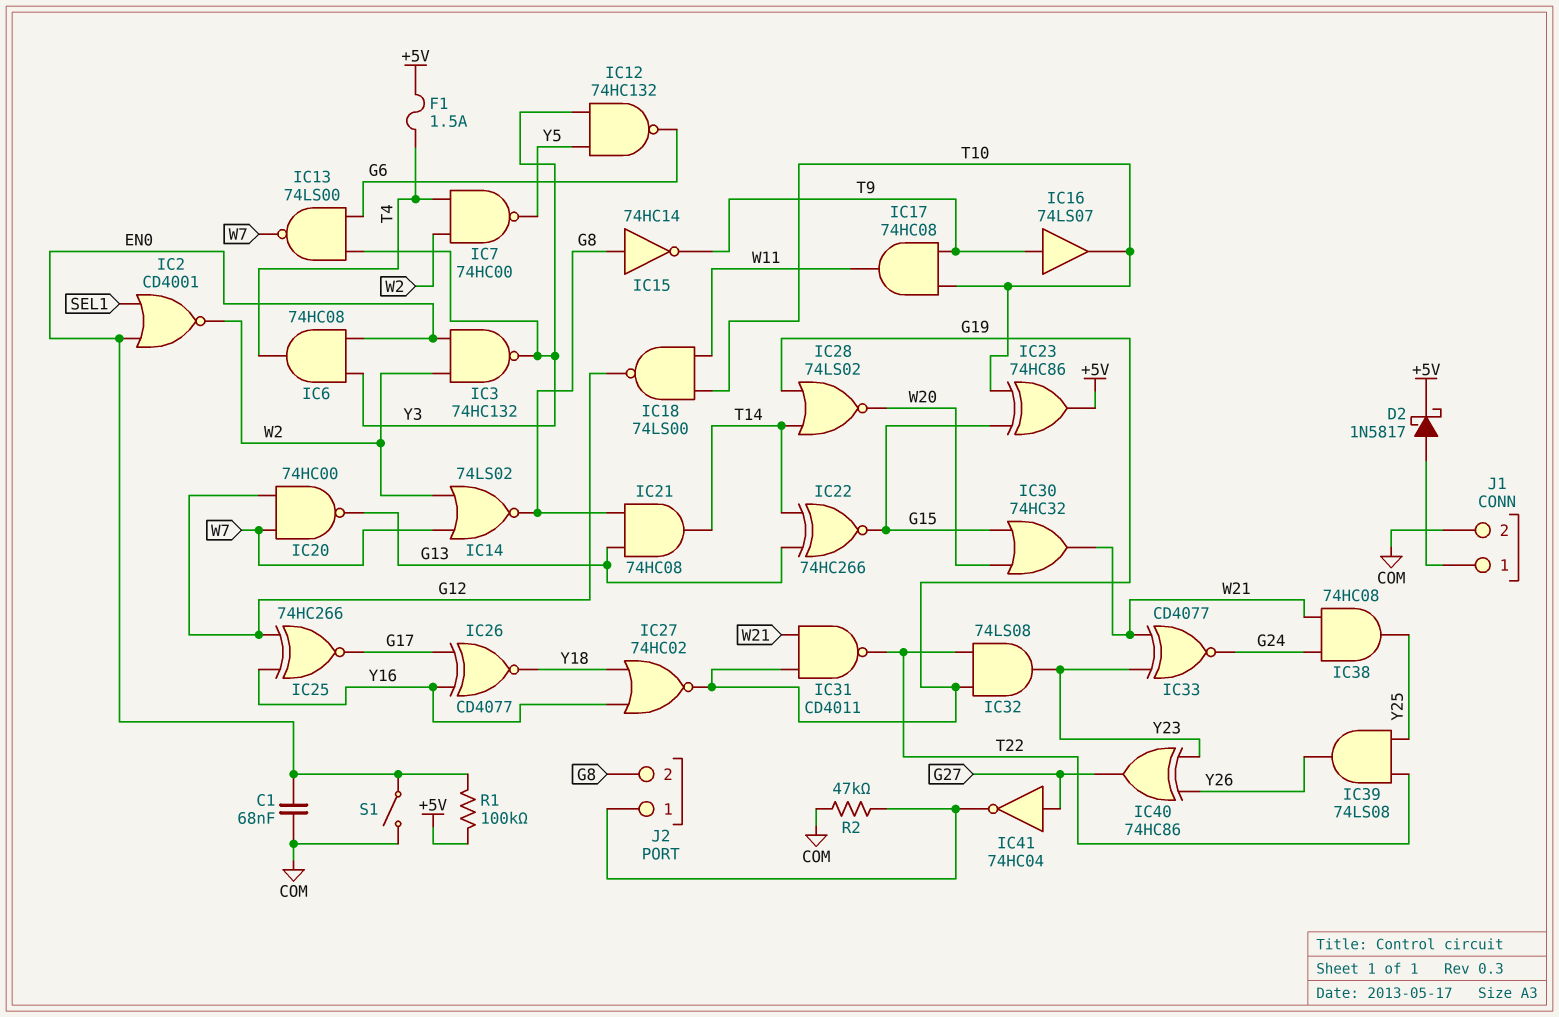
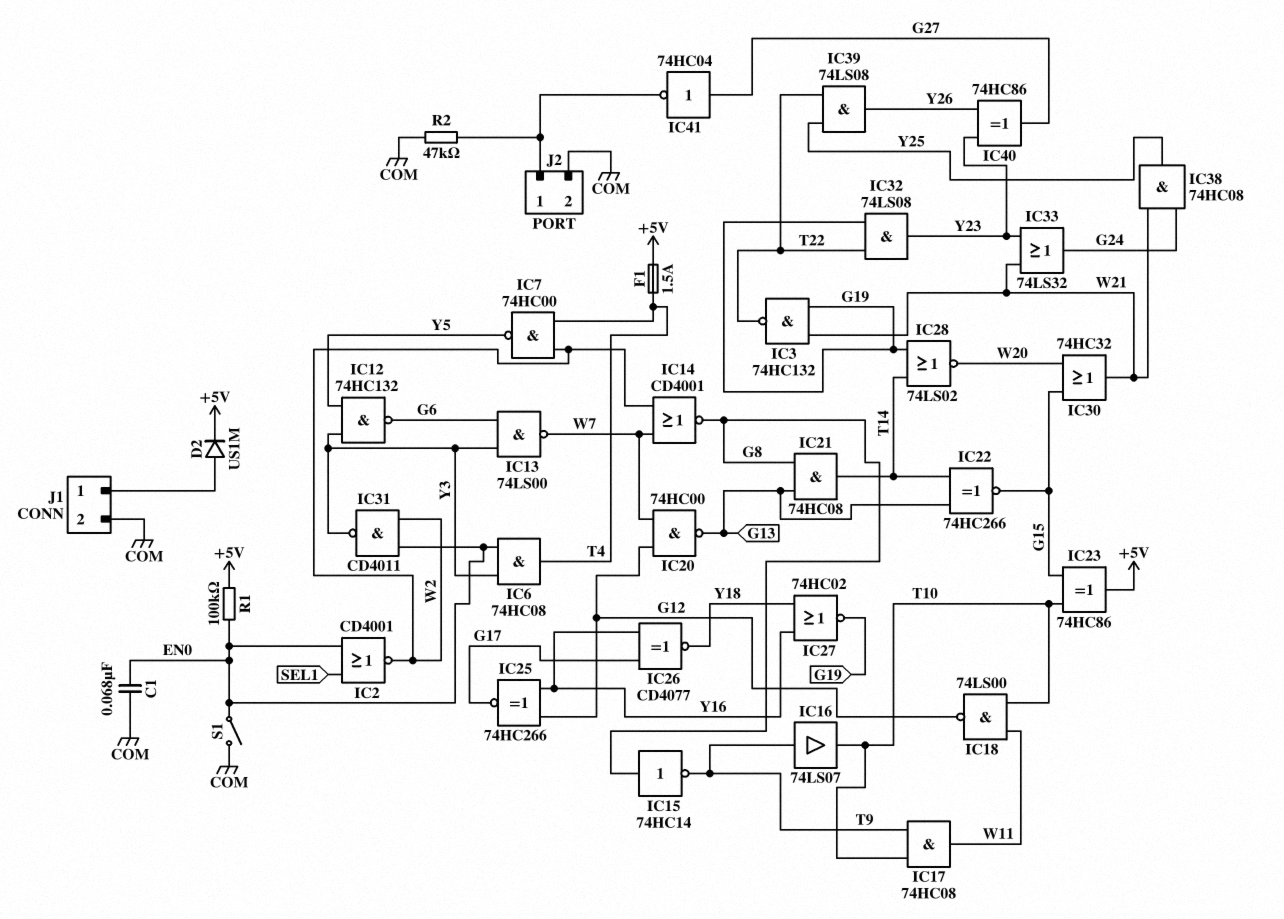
D2: schottky 1N5817 (A J1/1, K +5V) -> diode US1M (A J1/1, K +5V)
IC3: NAND 74HC132 (in EN0, in W2, out Y3) -> NAND 74HC132 (in G19, in W21, out T22)
IC14: NOR 74LS02 (in W2, in W7, out G8) -> NOR CD4001 (in W2, in W7, out G8)
IC31: NAND CD4011 (in G19, in W21, out T22) -> NAND CD4011 (in EN0, in W2, out Y3)
IC33: XNOR CD4077 (in W21, in Y23, out G24) -> OR 74LS32 (in W21, in Y23, out G24)
J2 pin 2: G8 -> COM

